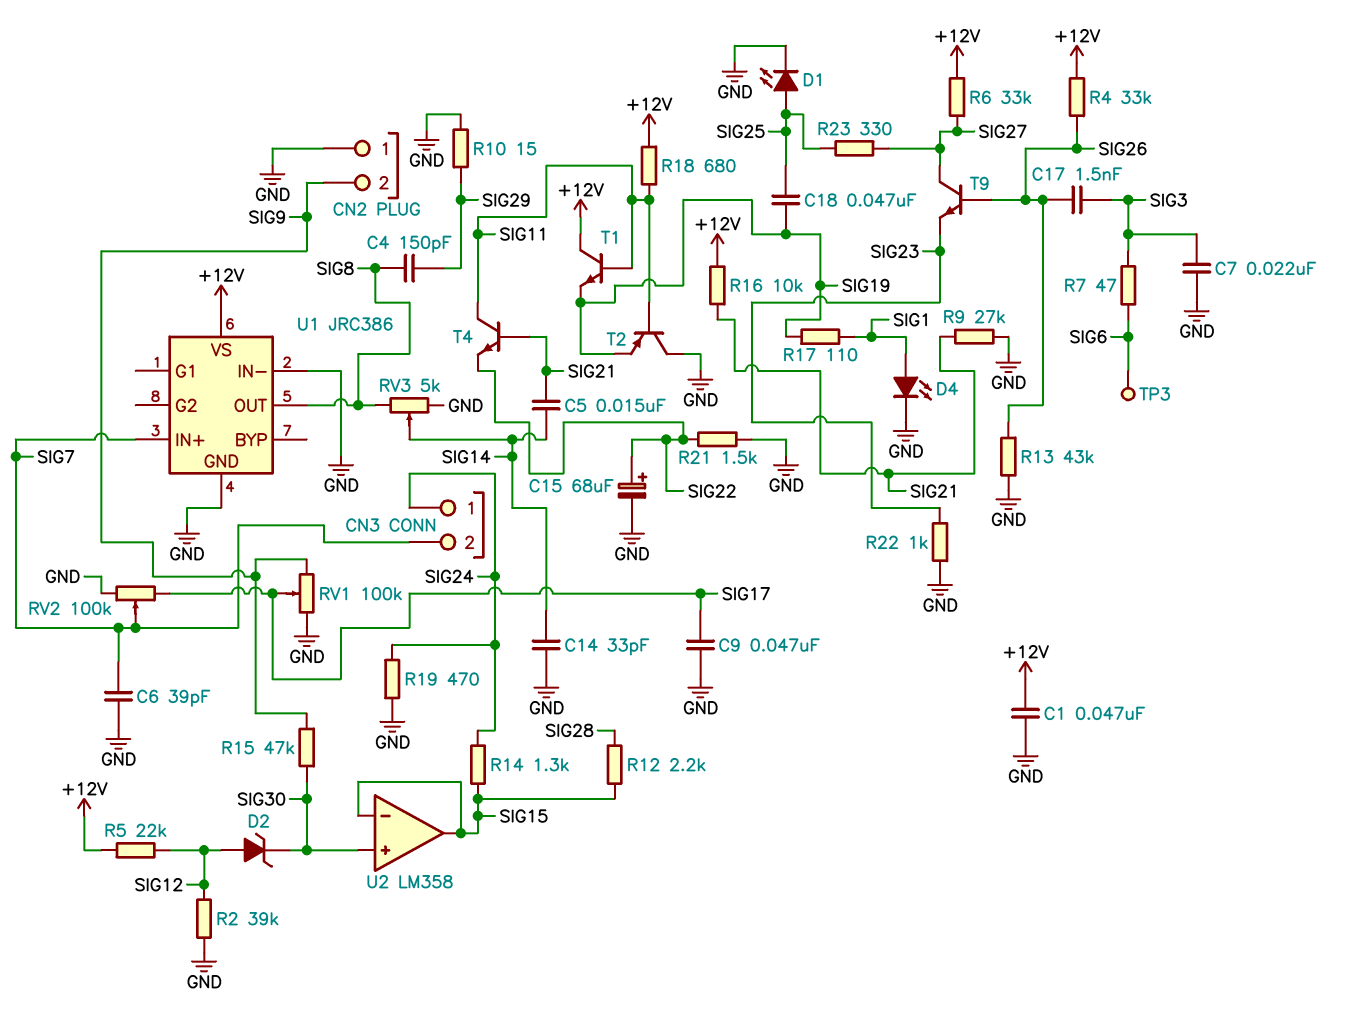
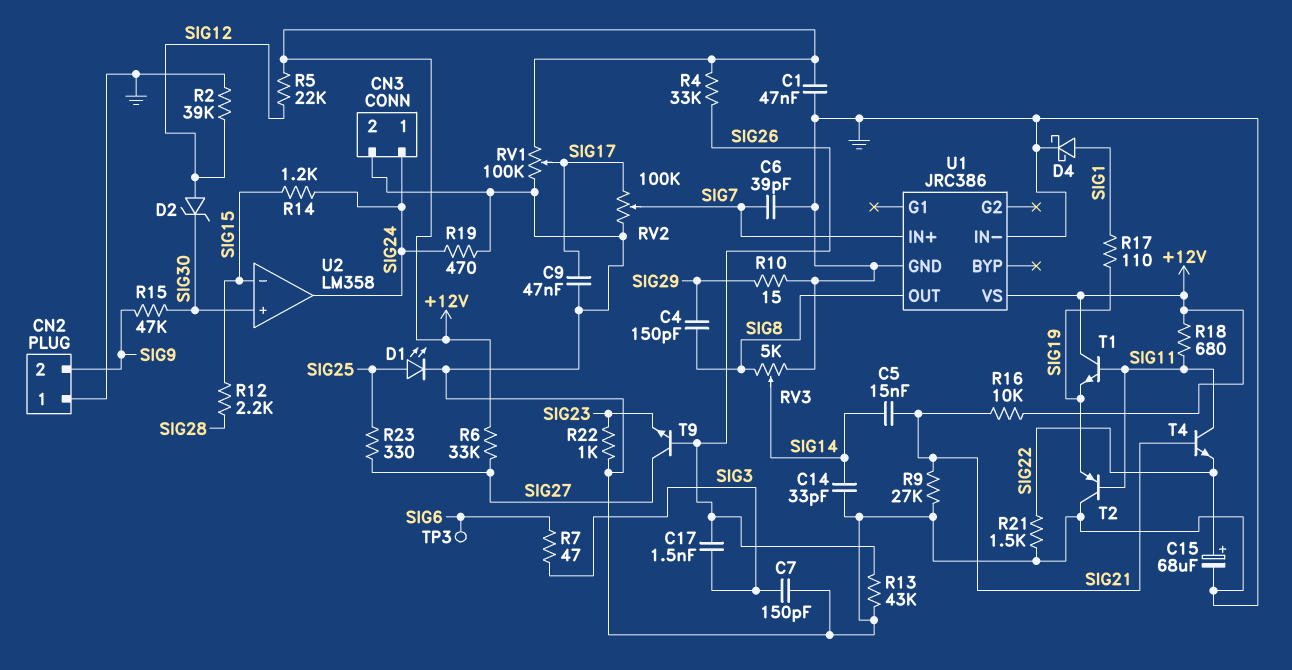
C7: 22nF (GND, SIG3) -> 150pF (GND, SIG3)
C18: 47nF (SIG19, SIG25) -> none
CN3 pin 2: SIG7 -> GND
D4: LED (A SIG1, K GND) -> schottky (A SIG1, K GND)
R14: 1.3k (SIG15, SIG24) -> 1.2k (SIG15, SIG24)
RV1: 100k (GND, SIG9, wiper SIG17) -> 100k (+12V, GND, wiper SIG17)
U2 pin out: SIG15 -> SIG24

